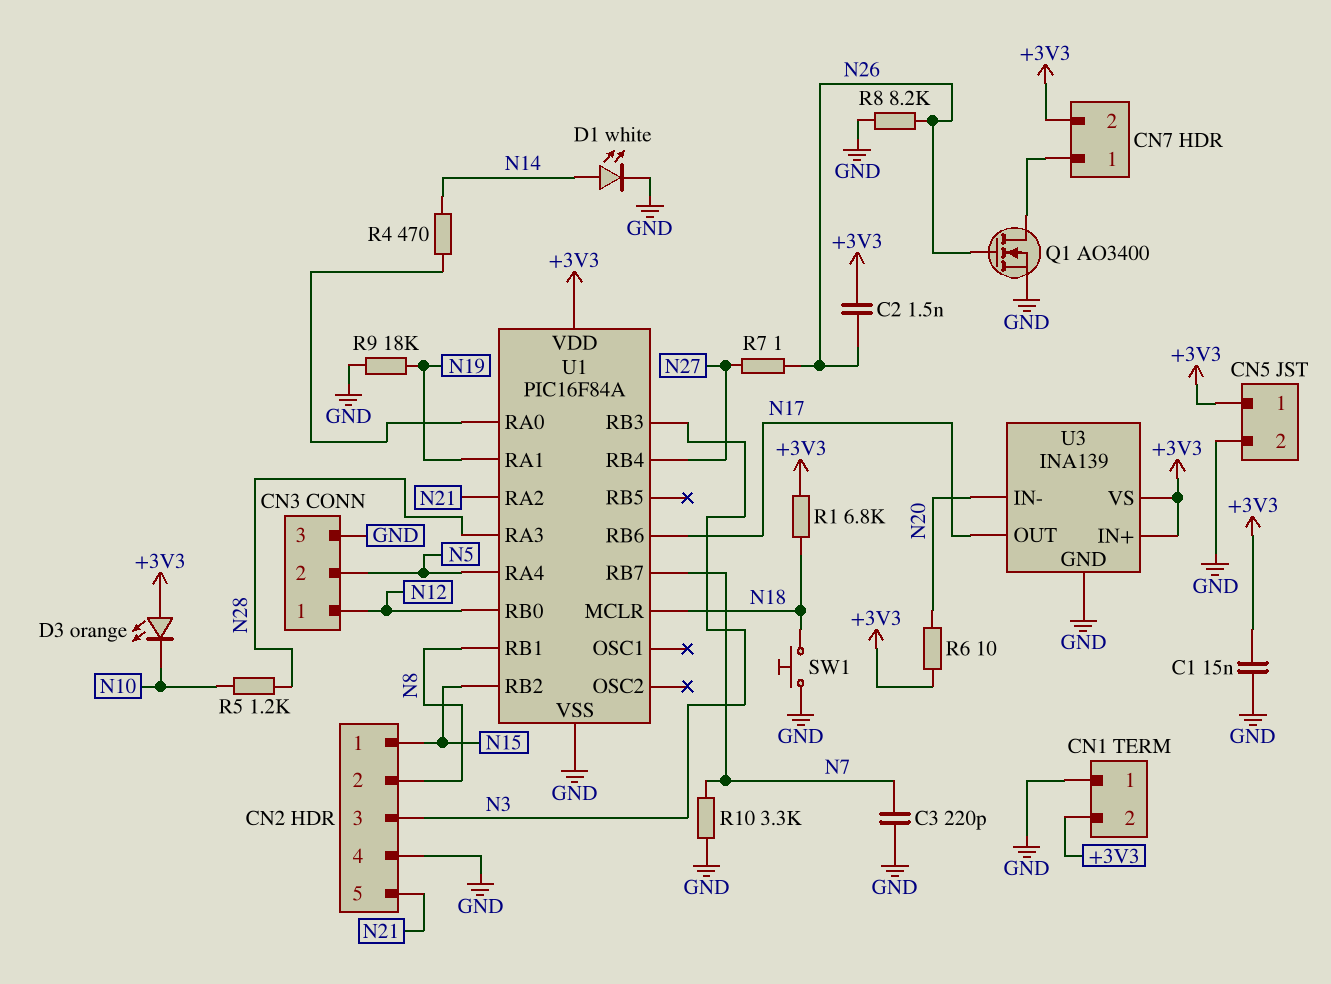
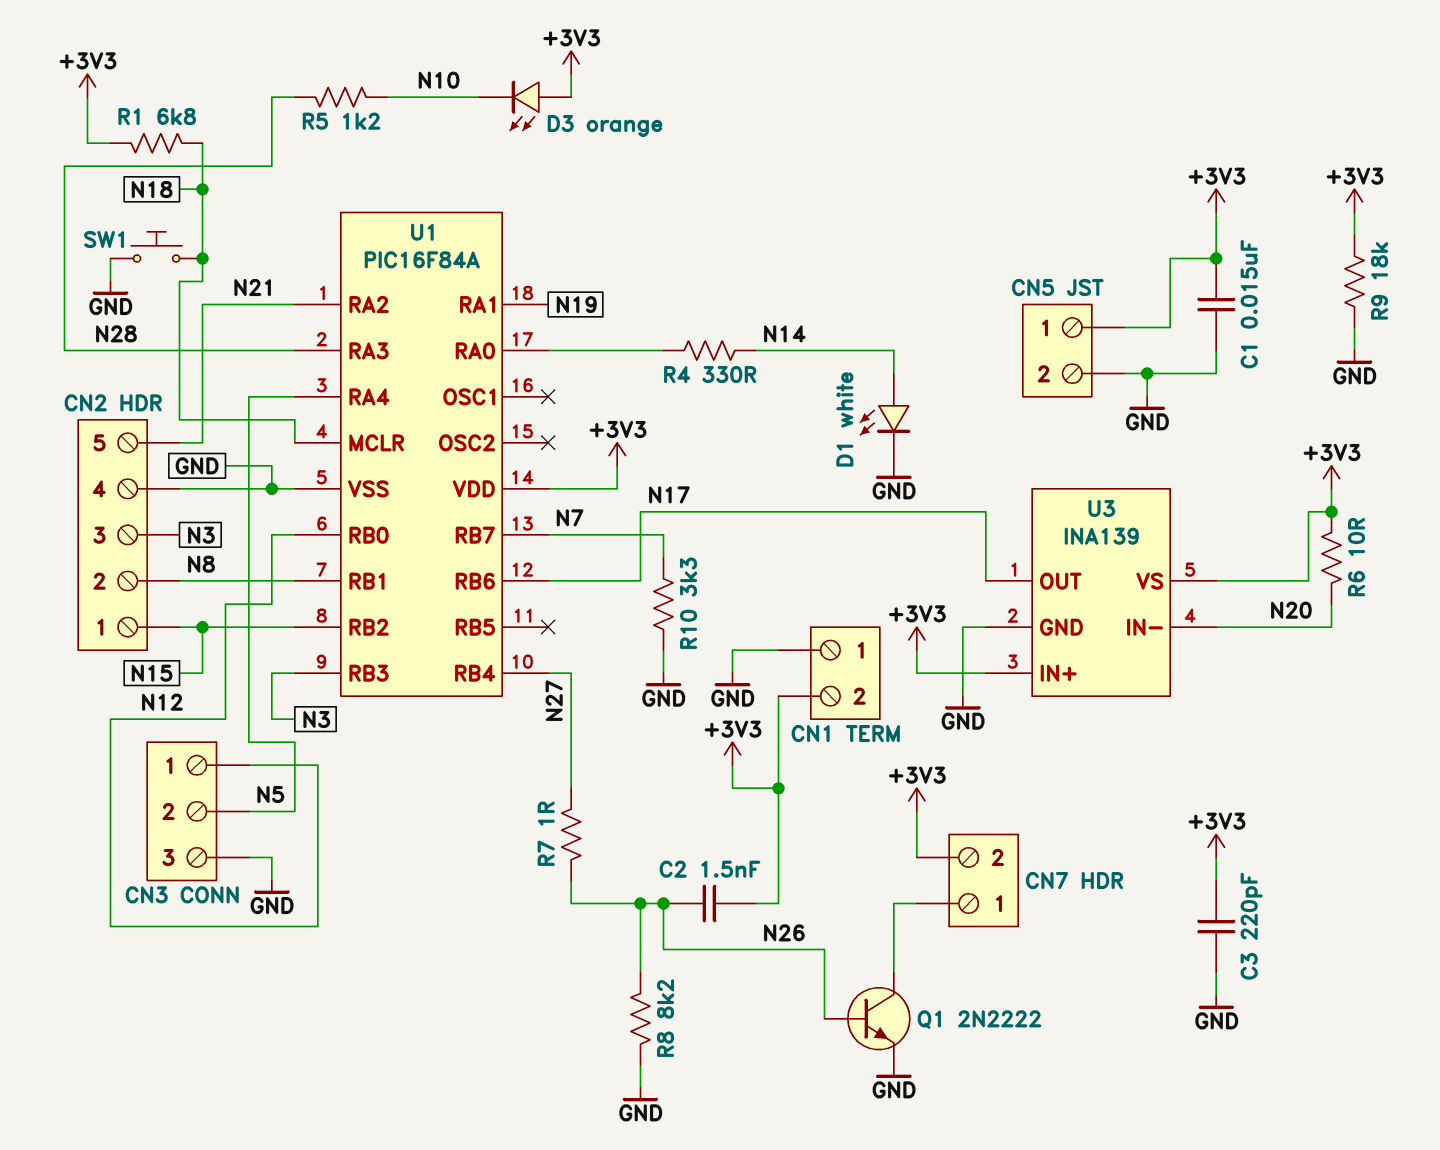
C3: 220pF (GND, N7) -> 220pF (+3V3, GND)
Q1: NMOS AO3400 (G N26, D CN7/1, S GND) -> NPN 2N2222 (B N26, C CN7/1, E GND)
R4: 470 (N14, U1/RA0) -> 330 (N14, U1/RA0)
R9: 18k (GND, N19) -> 18k (+3V3, GND)

